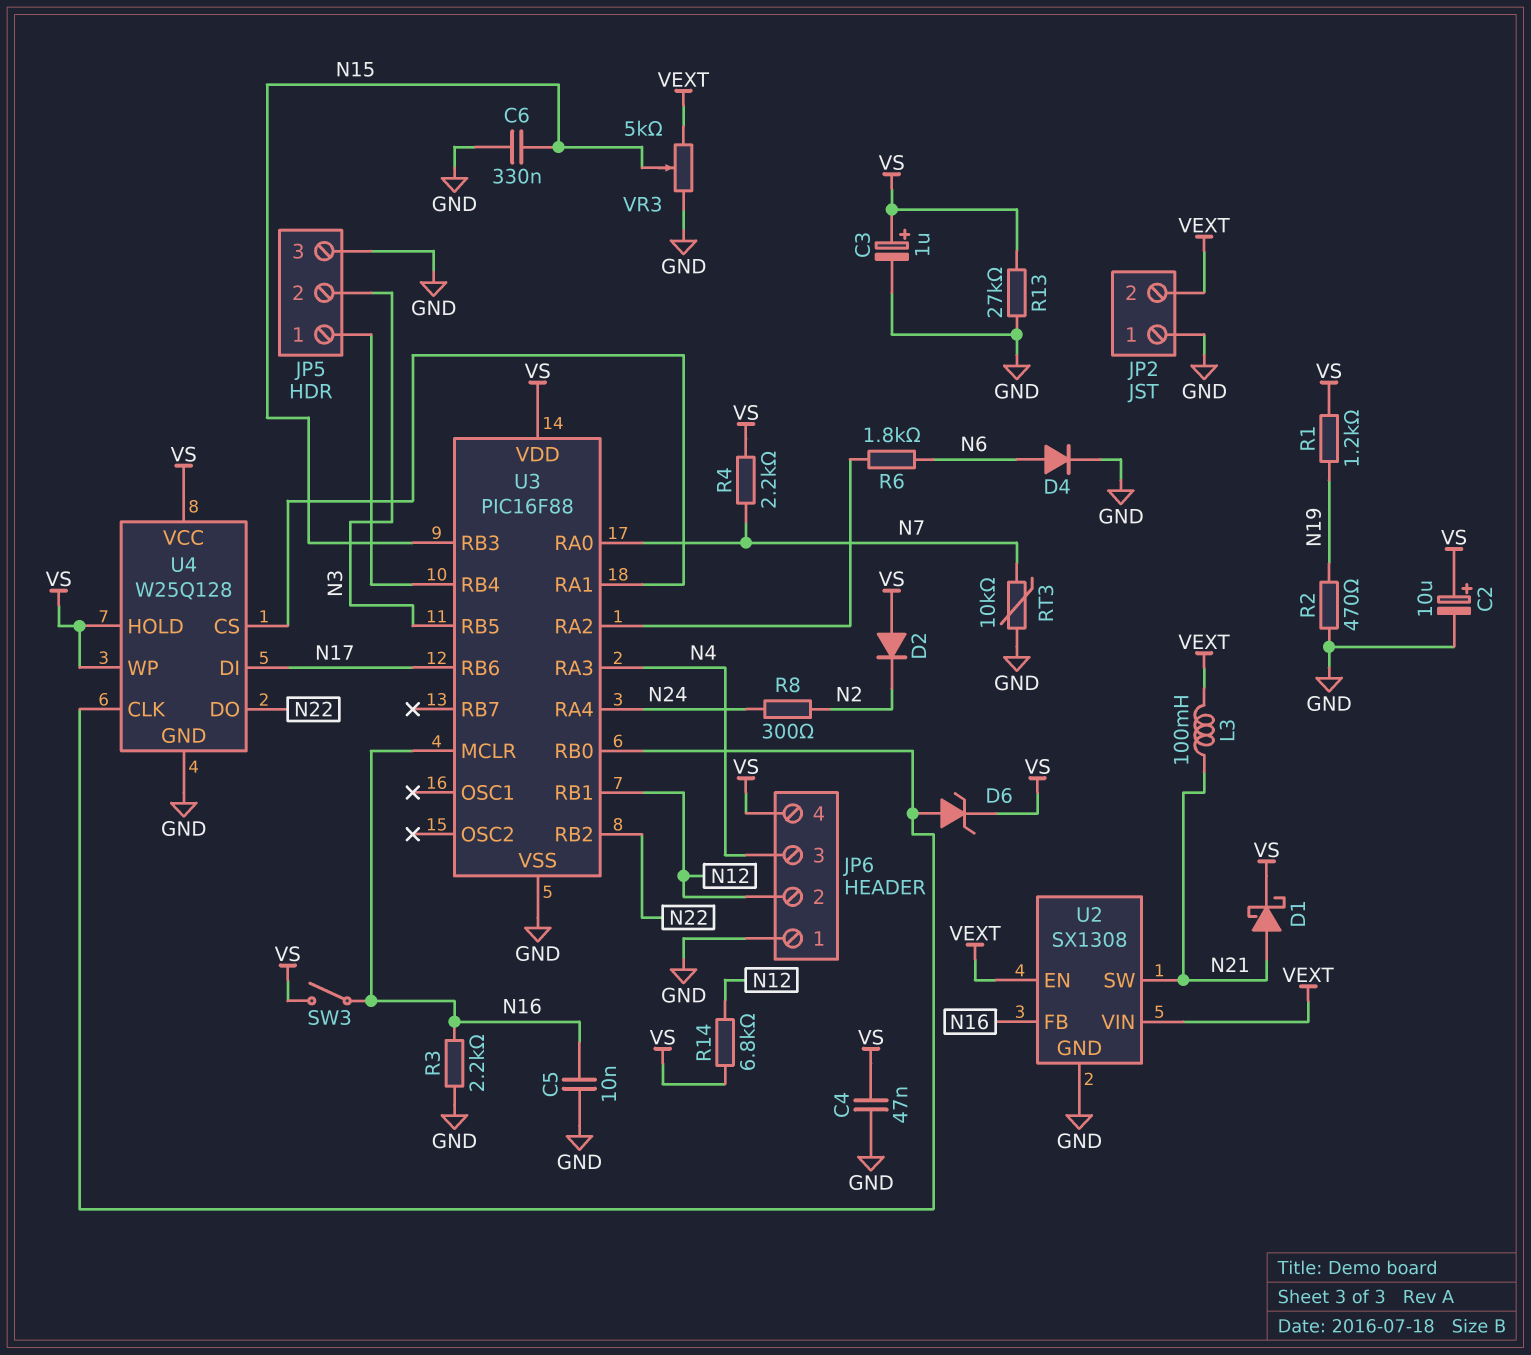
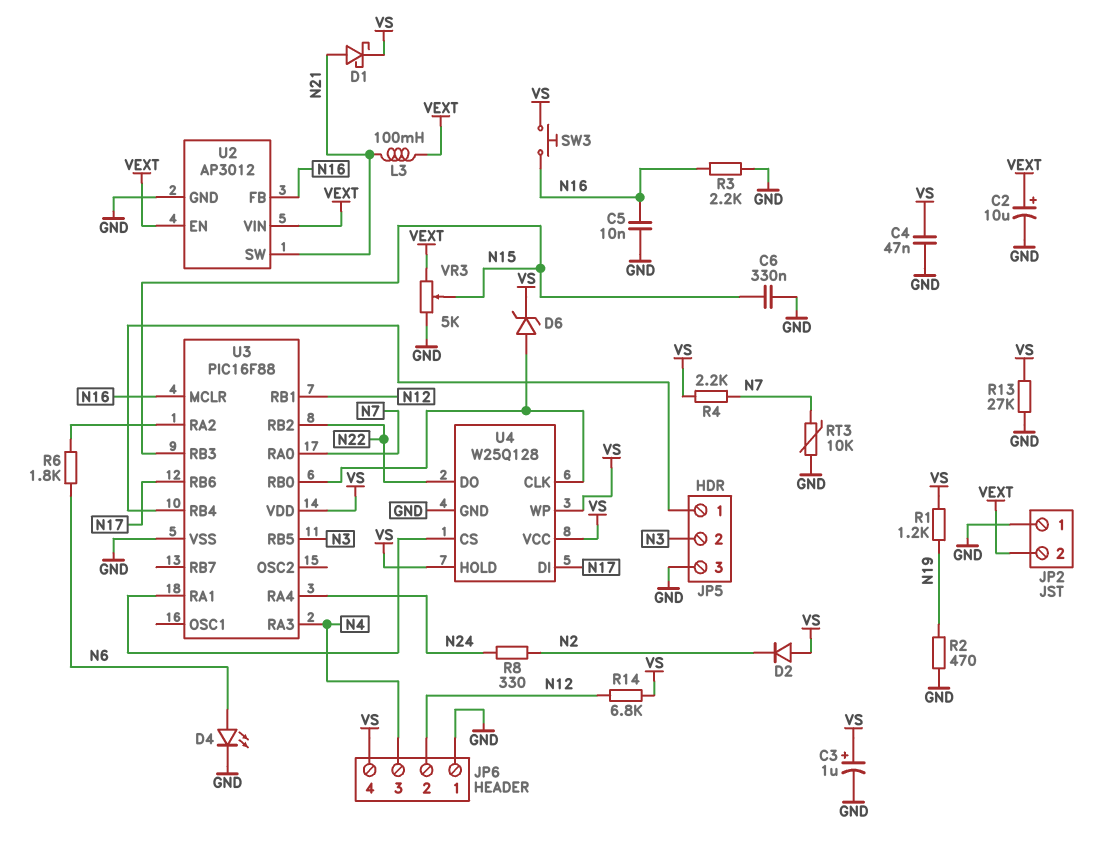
C2: 10uF (plus VS, minus GND) -> 10uF (plus VEXT, minus GND)
D4: diode (A N6, K GND) -> LED (A N6, K GND)
R8: 300 (N2, N24) -> 330 (N2, N24)
SW3: switch (N16, VS) -> button (N16, VS)
U2: SX1308 -> AP3012

